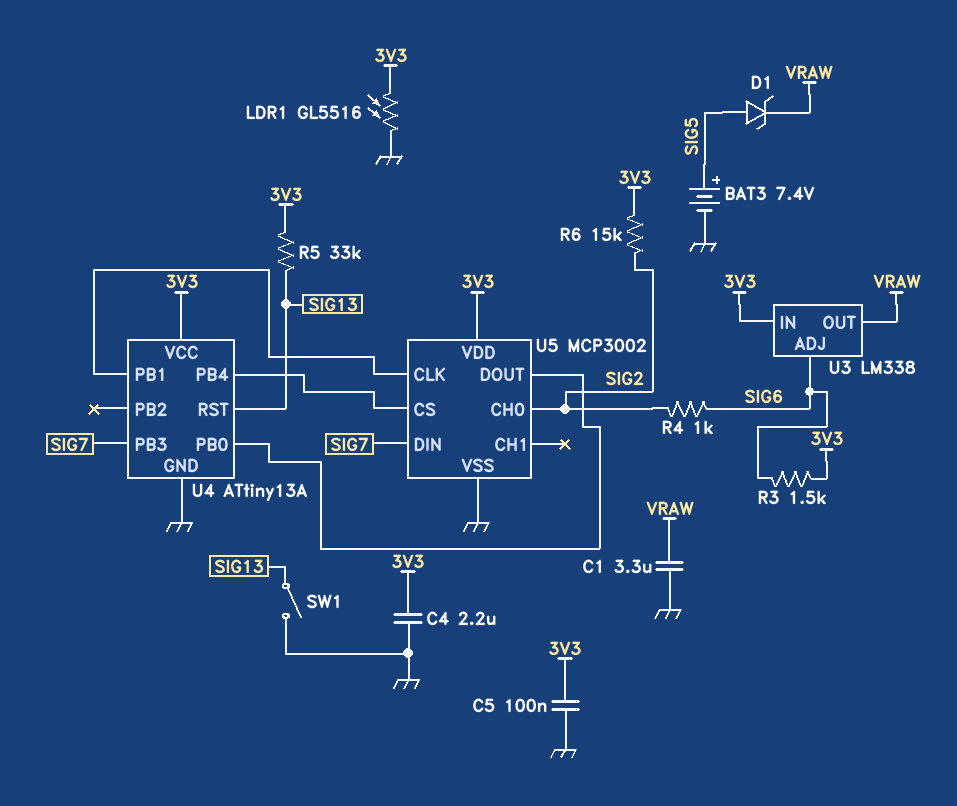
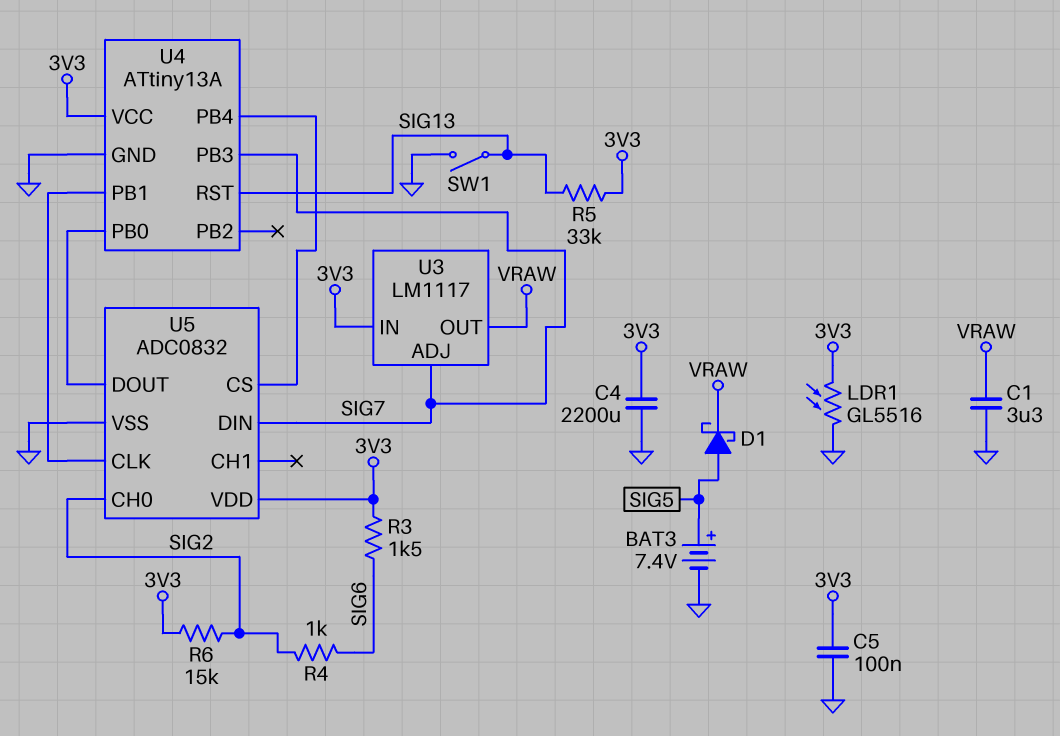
C4: 2.2uF (3V3, GND) -> 2200uF (3V3, GND)
D1: zener (A SIG5, K VRAW) -> schottky (A SIG5, K VRAW)
U3: LM338 -> LM1117
U3 pin ADJ: SIG6 -> SIG7
U5: MCP3002 -> ADC0832

